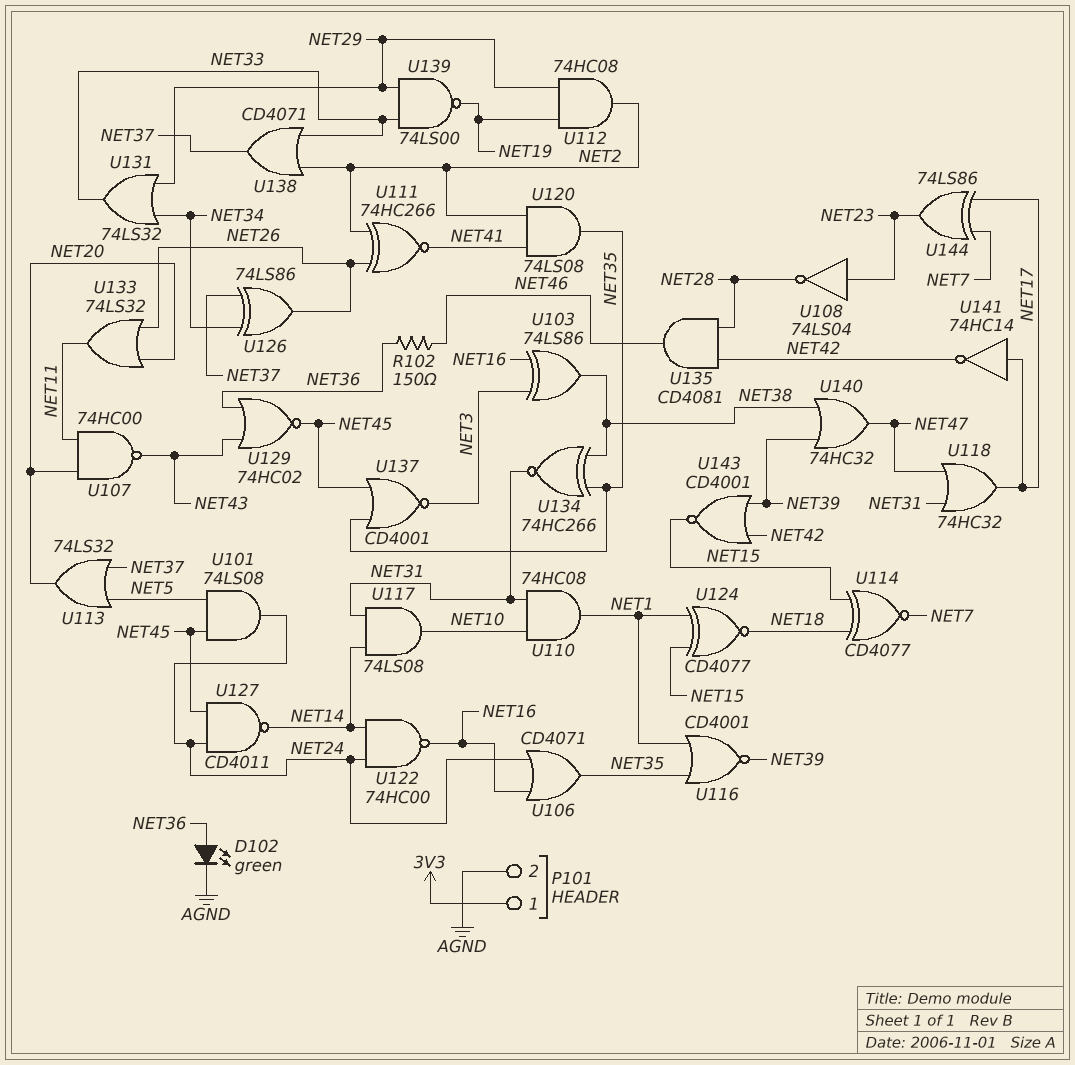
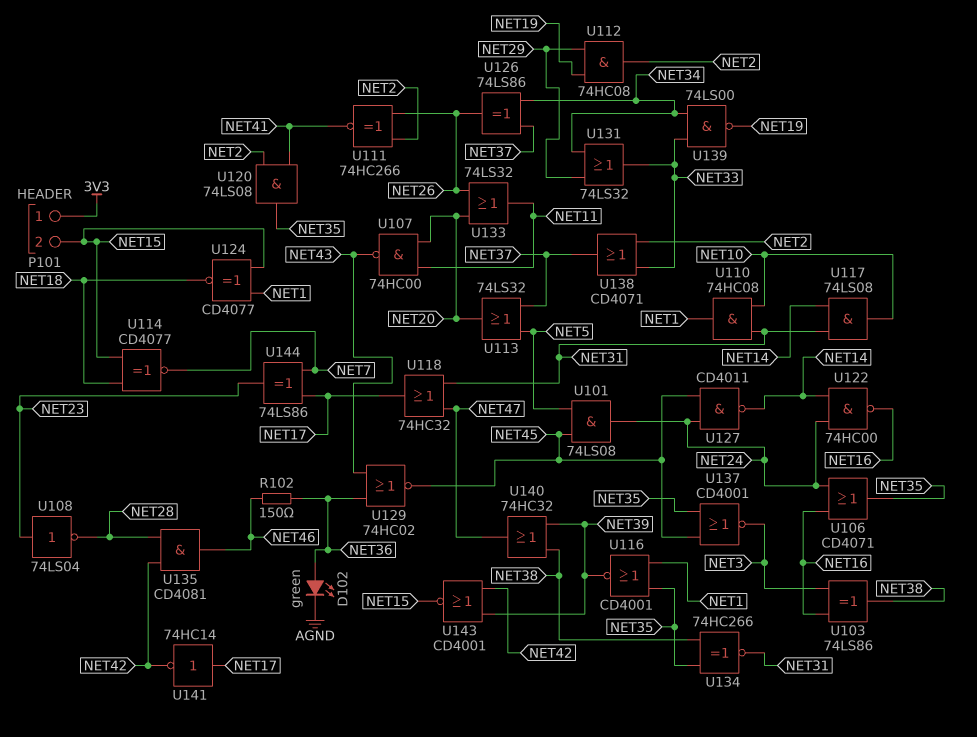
P101 pin 2: AGND -> NET15
U139: NAND 74LS00 (in NET29, in NET33, out NET19) -> NAND 74LS00 (in NET33, in NET34, out NET19)

